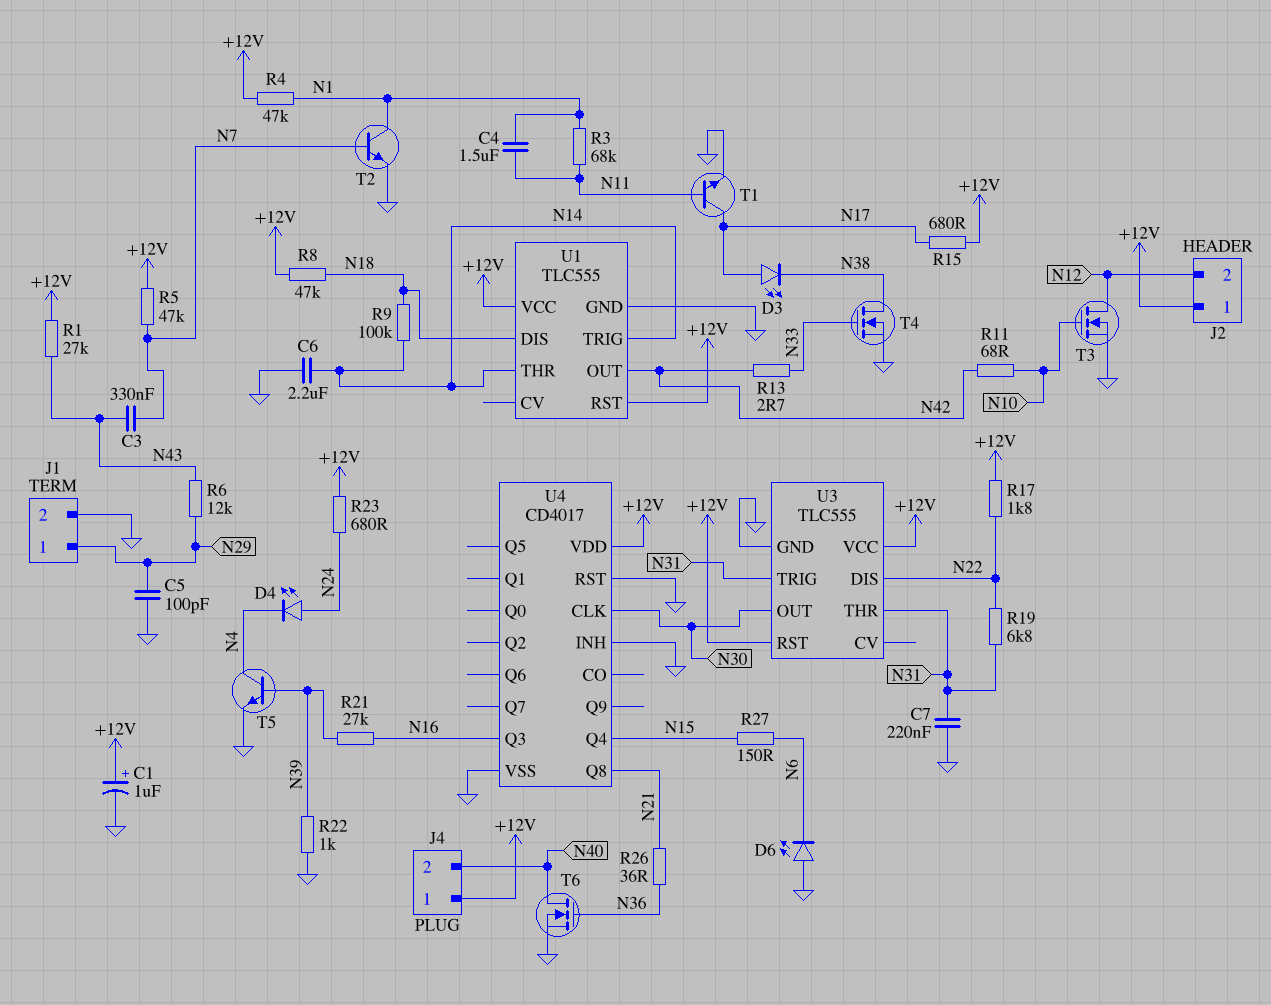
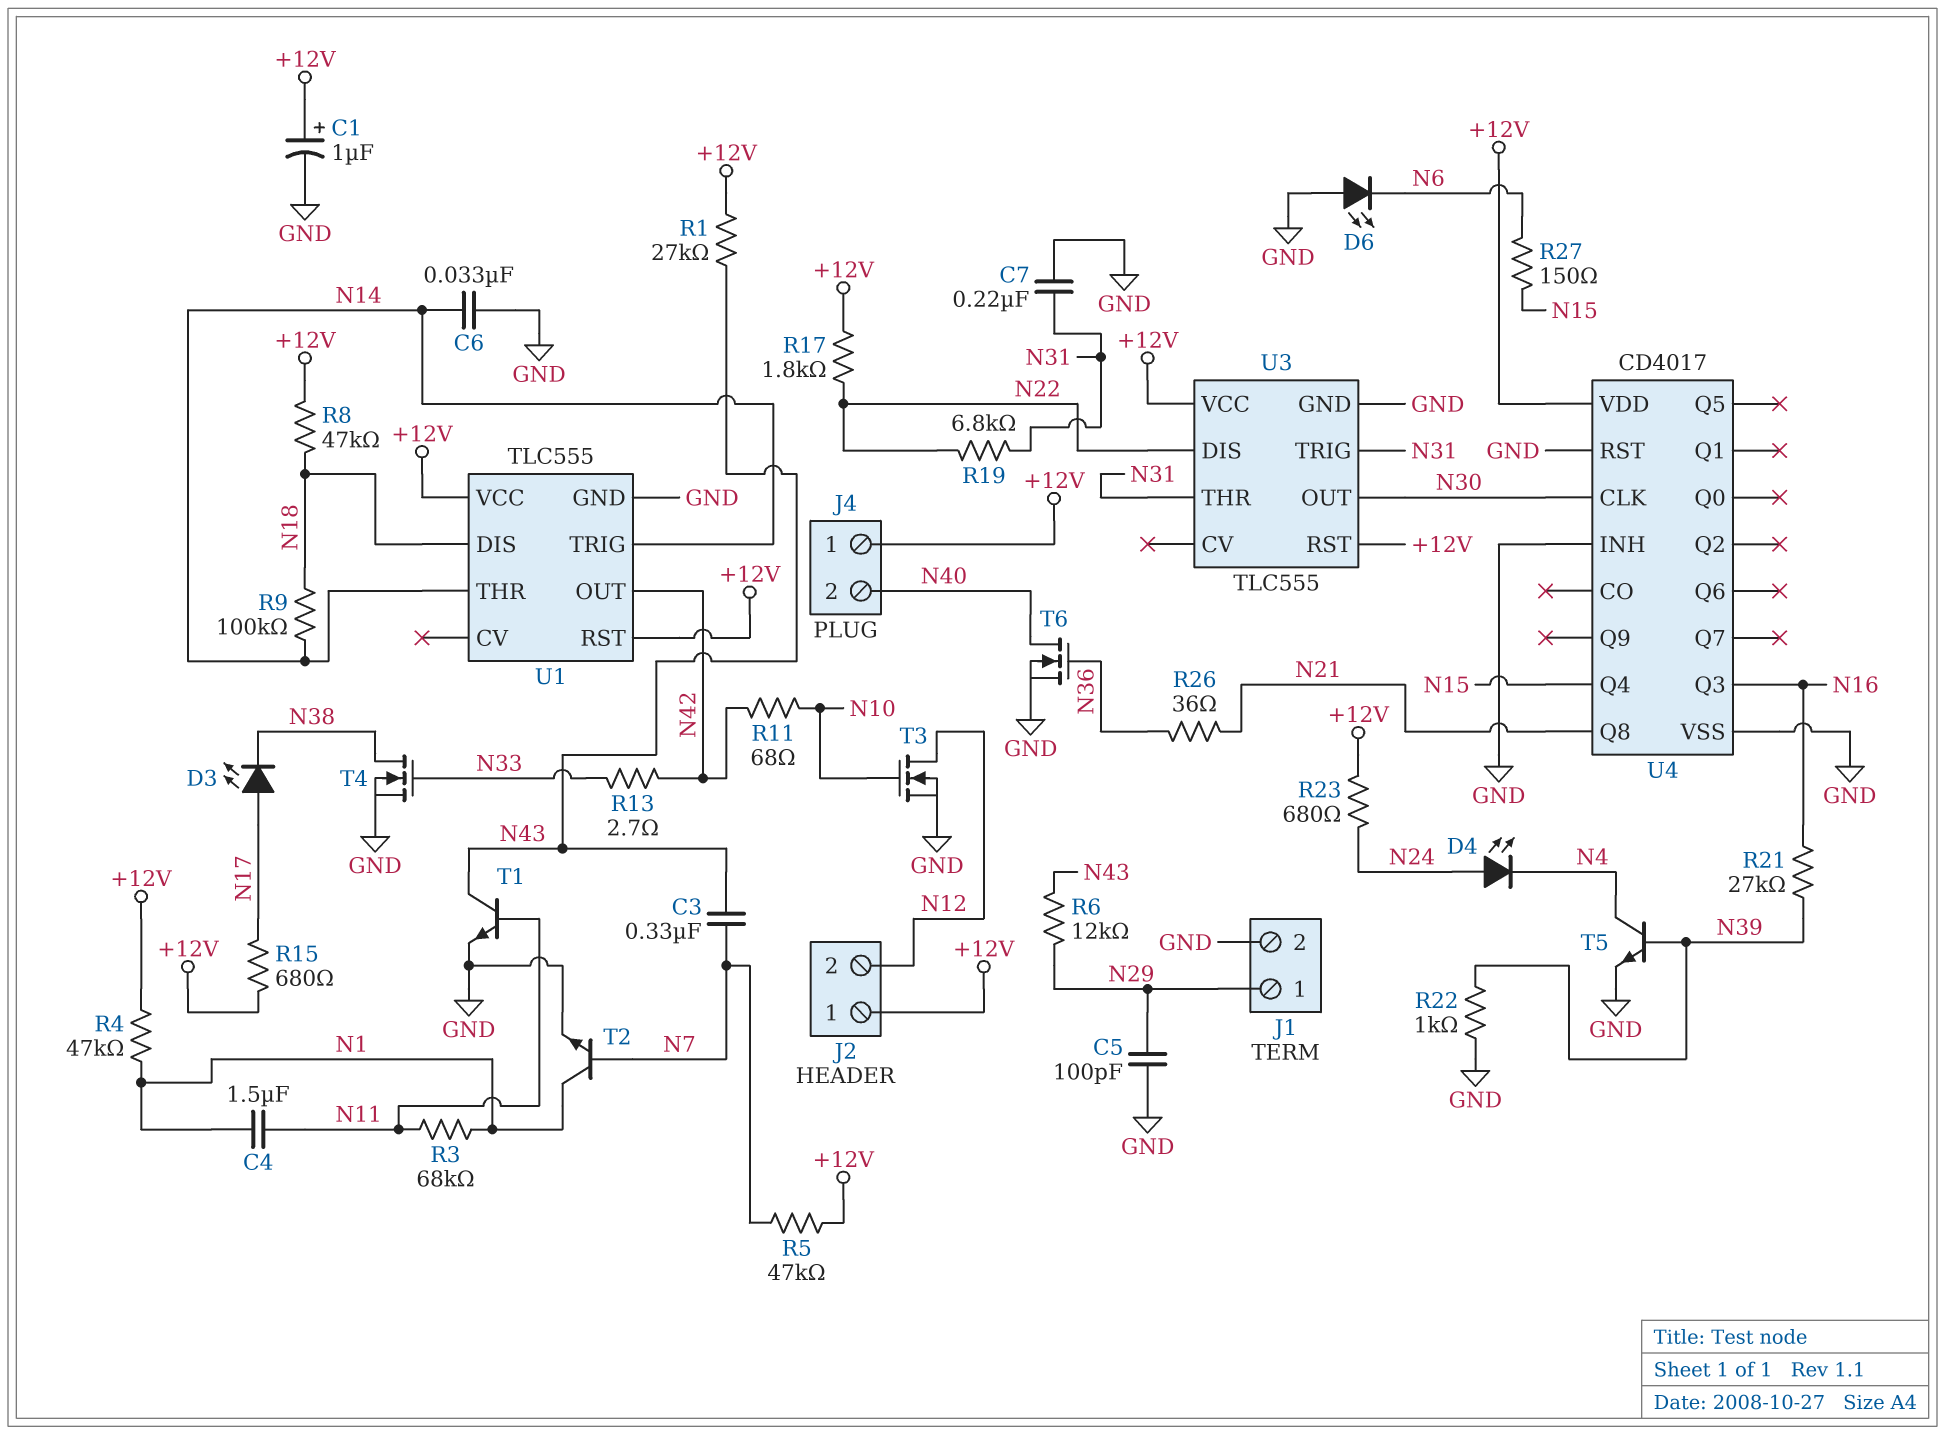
C6: 2.2uF (GND, N14) -> 33nF (GND, N14)
T1: NPN (B N11, C N17, E GND) -> NPN (B N11, C N43, E GND)

